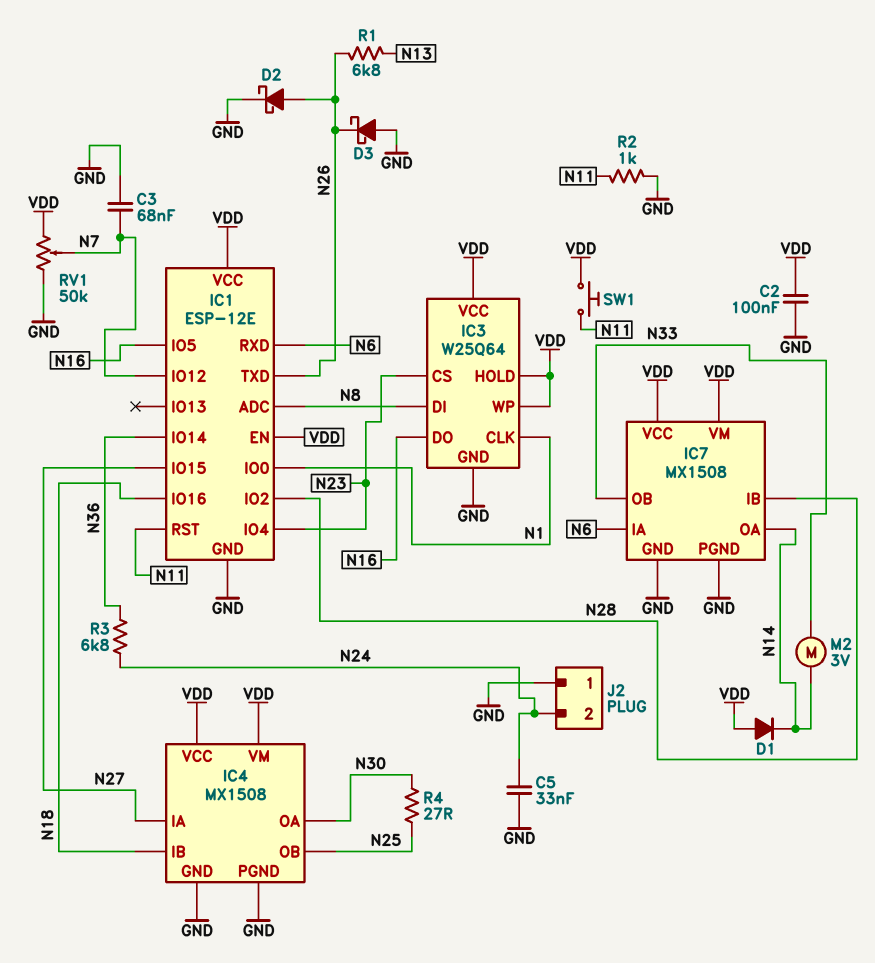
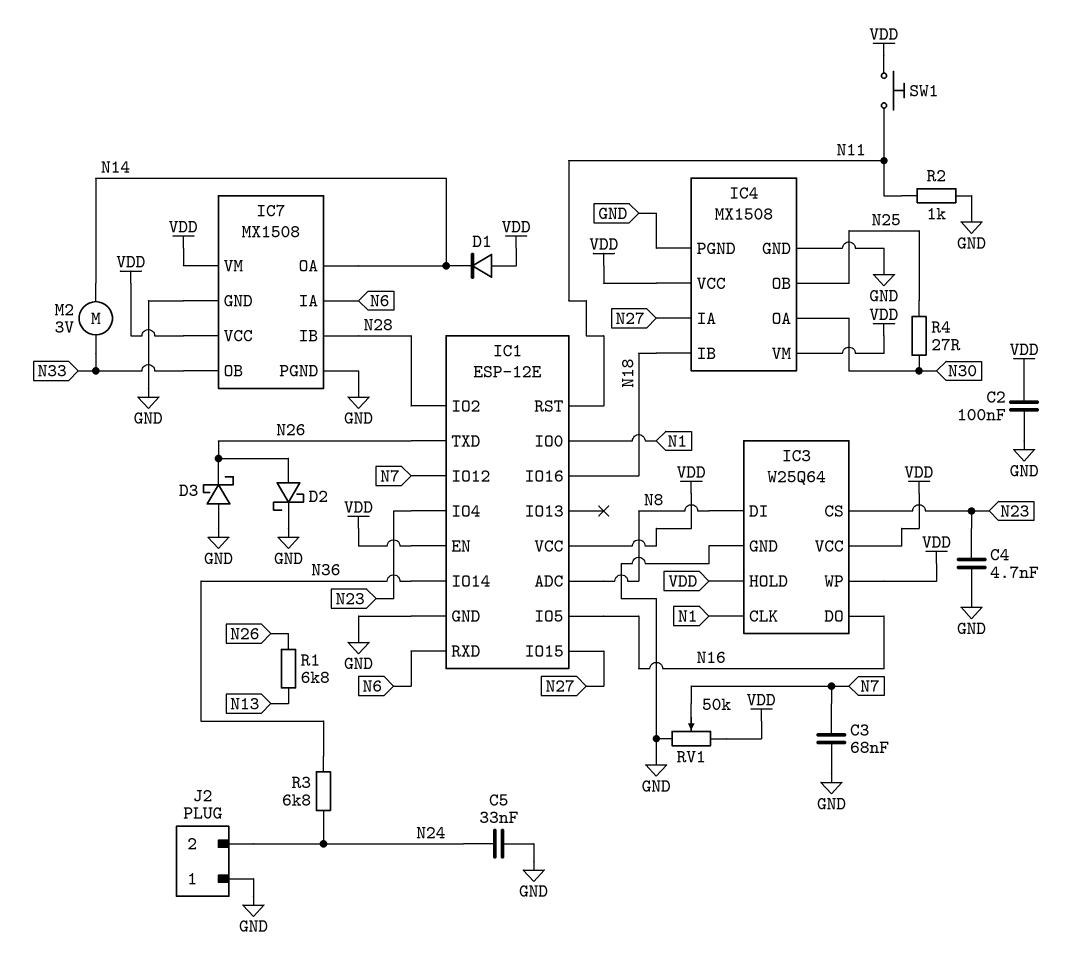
C4: none -> 4.7nF (GND, N23)

